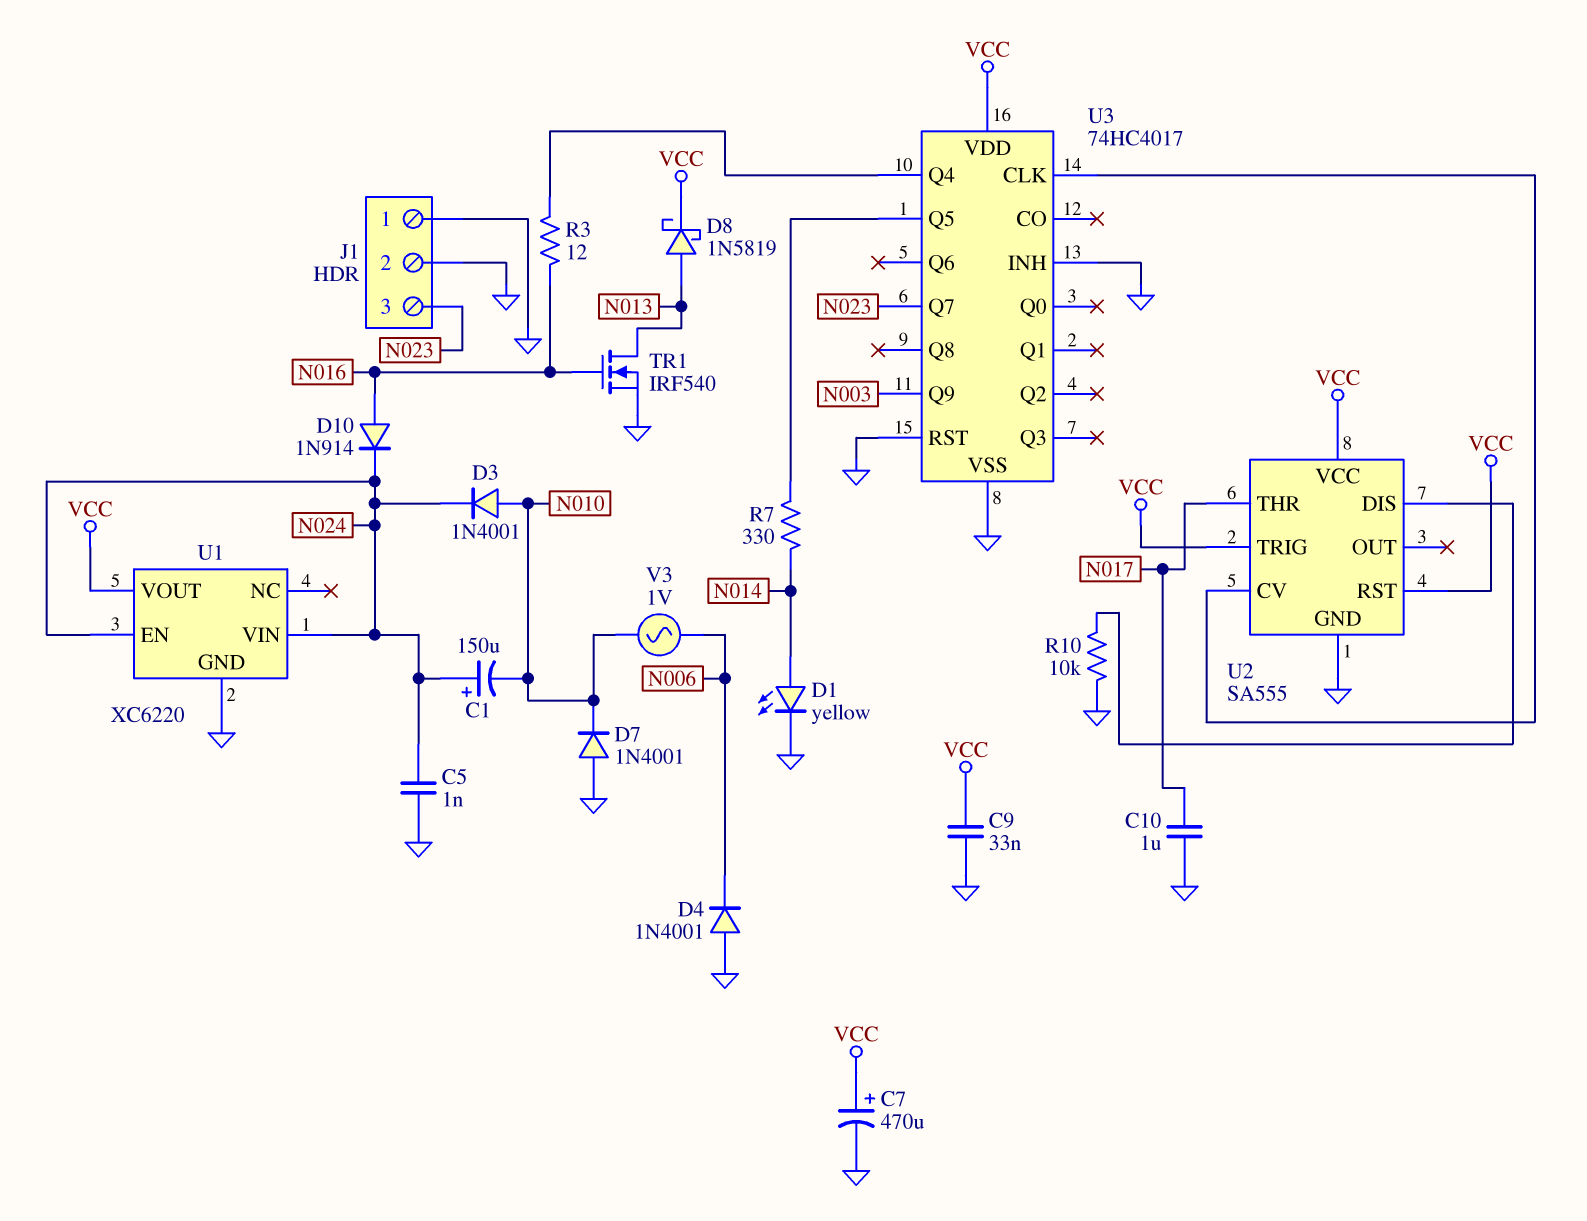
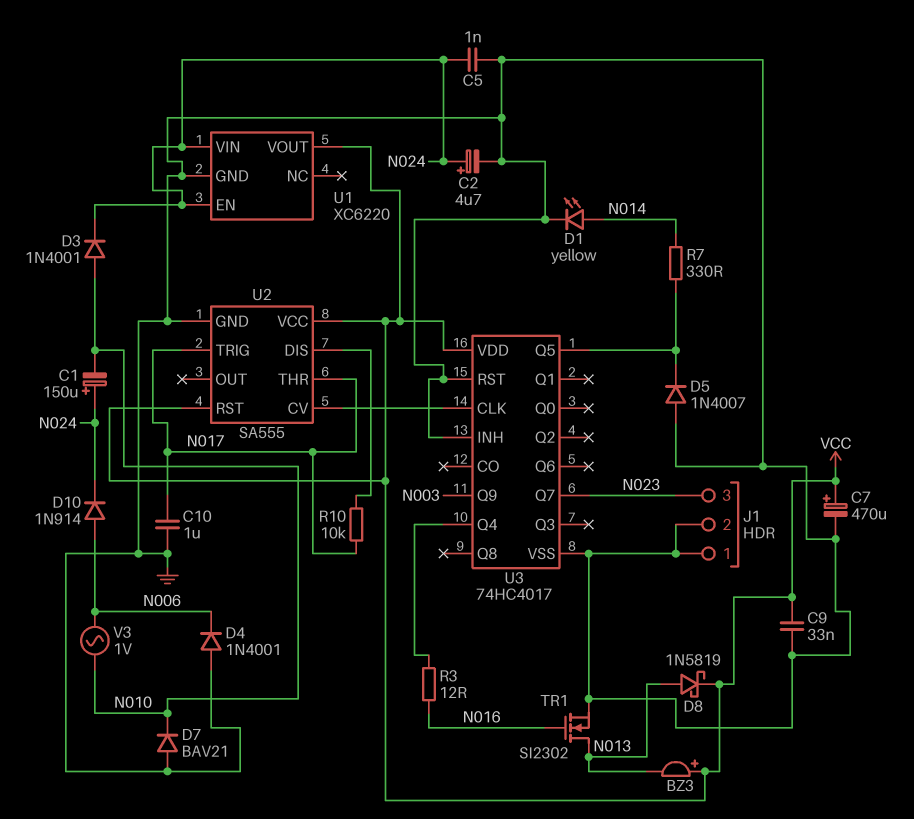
BZ3: none -> buzzer (plus VCC, minus N013)
C2: none -> 4.7uF (plus N024, minus GND)
D5: none -> diode 1N4007 (A GND, K U3/Q5)
D7: diode 1N4001 (A GND, K N010) -> diode BAV21 (A GND, K N010)
D10: diode 1N914 (A N016, K N024) -> diode 1N914 (A N006, K N024)
R10: 10k (GND, U2/DIS) -> 10k (N017, U2/DIS)
TR1: NMOS IRF540 (G N016, D N013, S GND) -> NMOS SI2302 (G N016, D N013, S GND)
U2 pin TRIG: VCC -> N017

